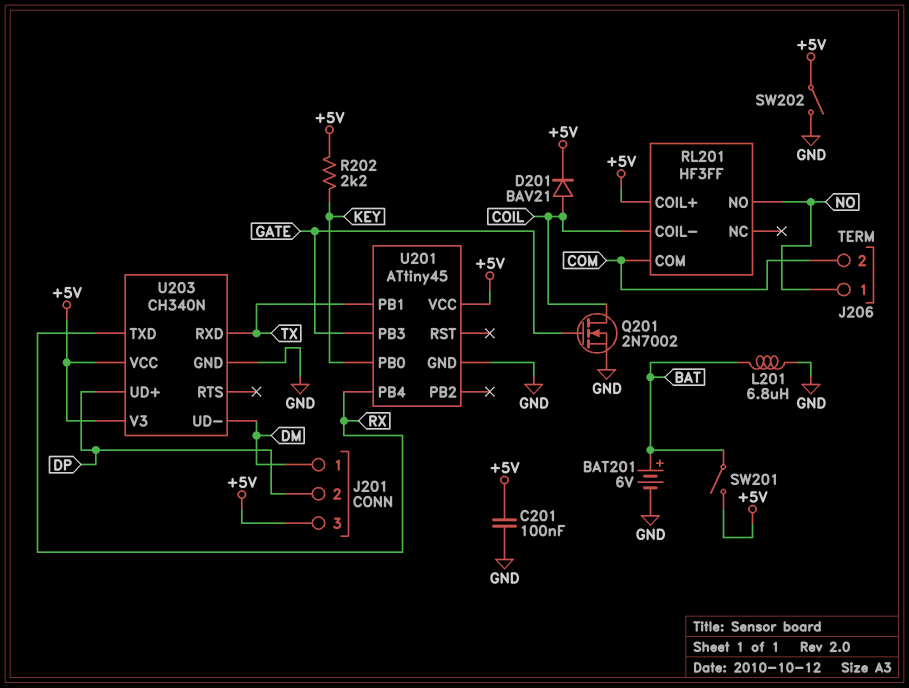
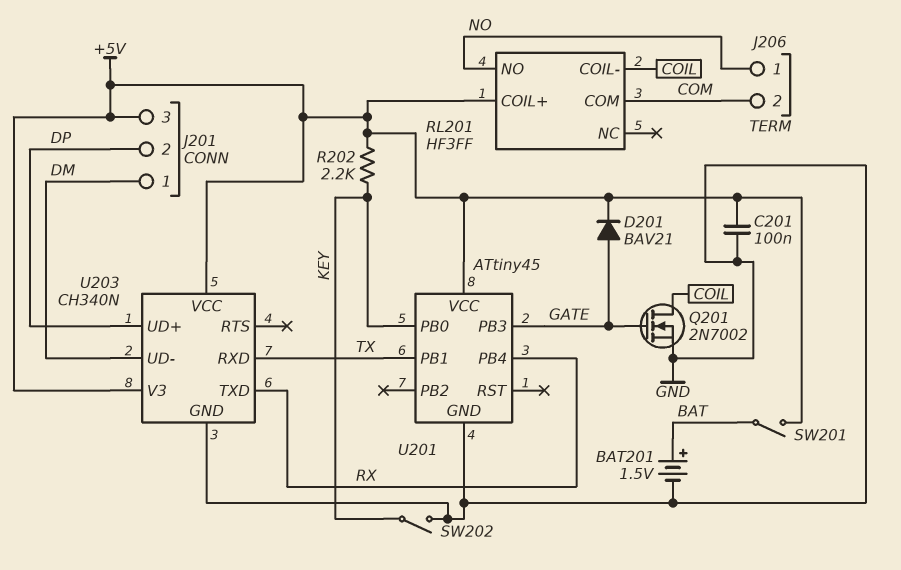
BAT201: 6V (plus BAT, minus GND) -> 1.5V (plus BAT, minus GND)
D201: diode BAV21 (A COIL, K +5V) -> diode BAV21 (A GATE, K +5V)
L201: 6.8uH (BAT, GND) -> none
SW202: switch (+5V, GND) -> switch (GND, KEY)

